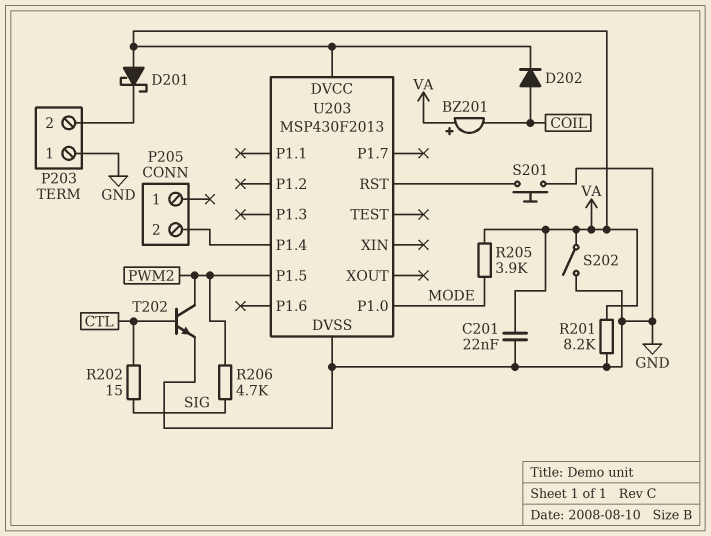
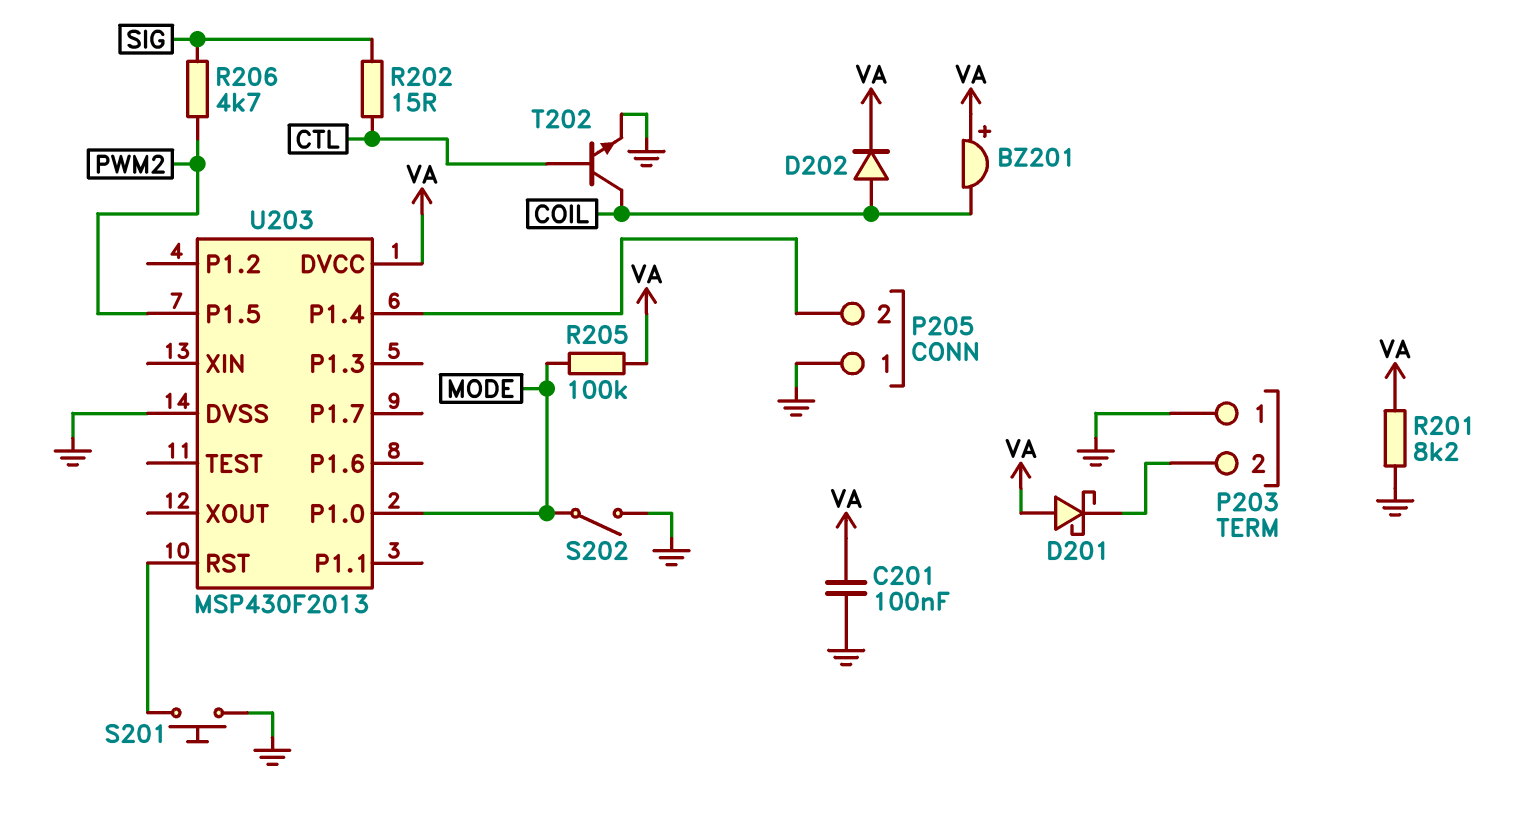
C201: 22nF (GND, VA) -> 100nF (GND, VA)
P205 pin 1: none -> GND
R205: 3.9k (MODE, VA) -> 100k (MODE, VA)
S202: switch (GND, VA) -> switch (GND, MODE)
T202: NPN (B CTL, C PWM2, E GND) -> NPN (B CTL, C COIL, E GND)

